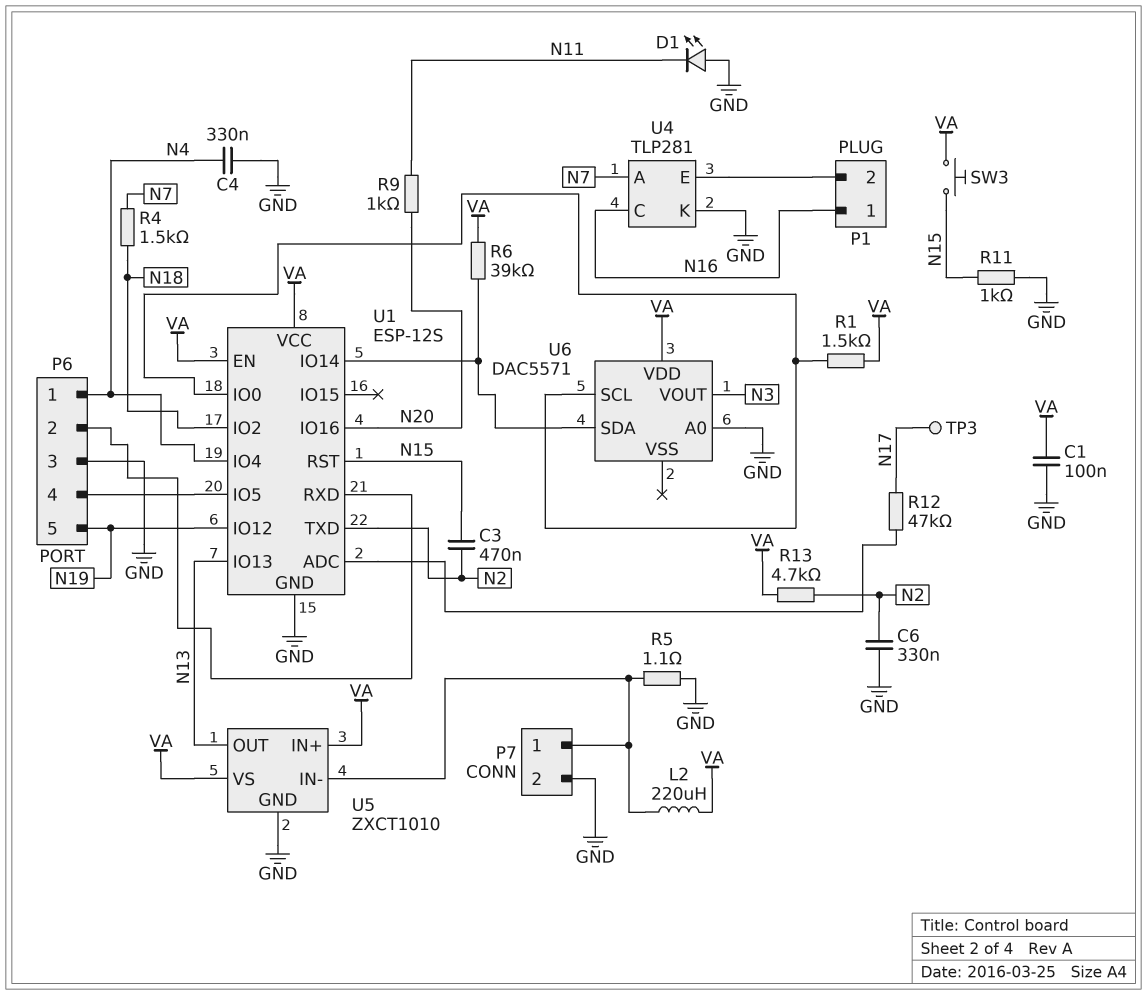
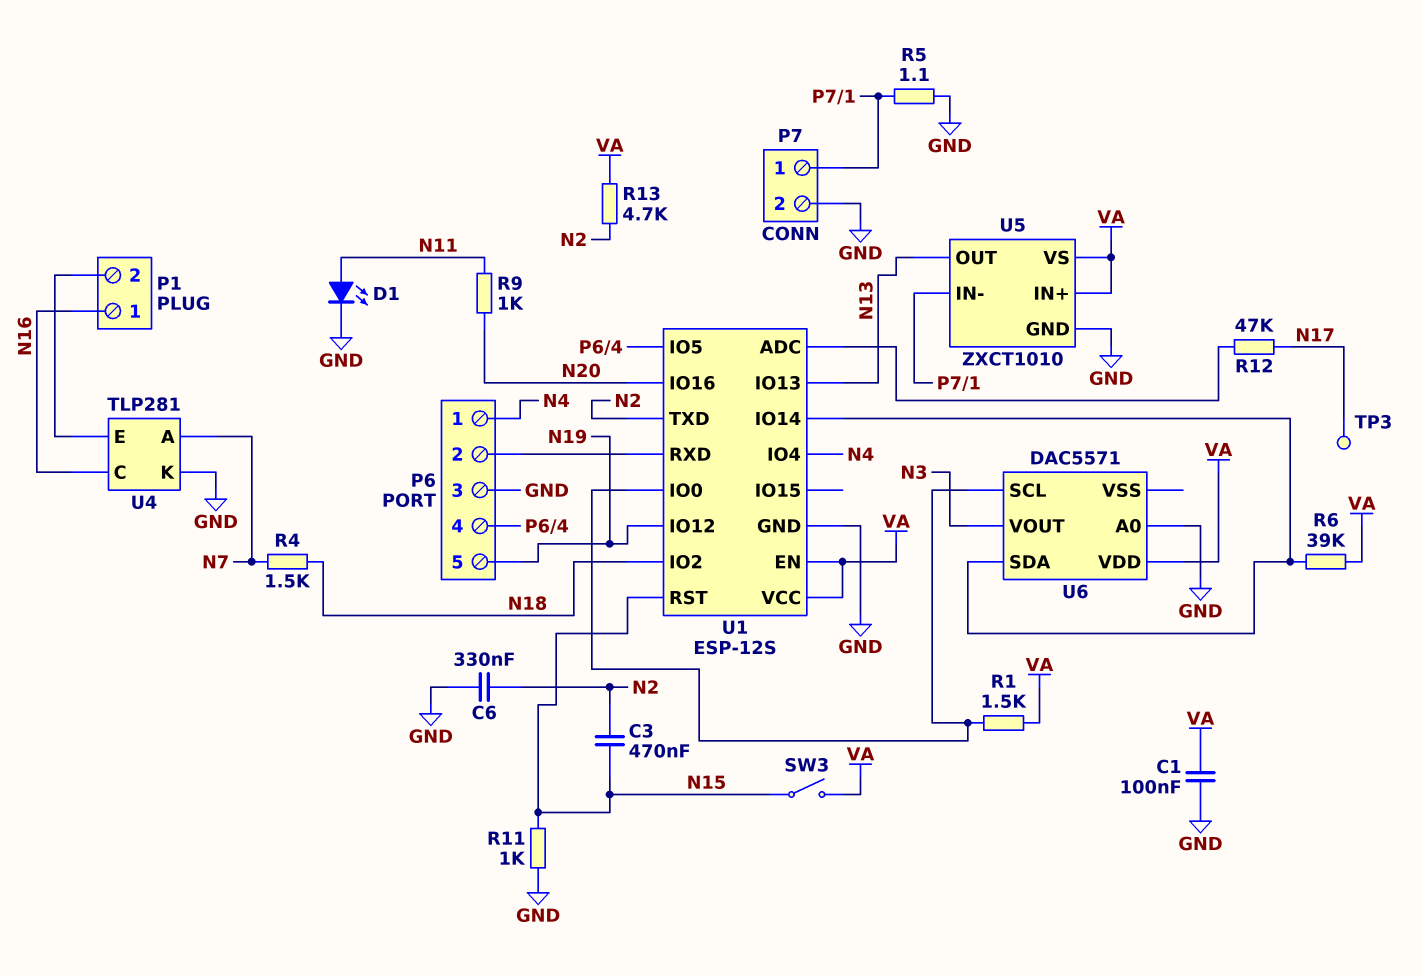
C4: 330nF (GND, N4) -> none
D1: LED (A GND, K N11) -> LED (A N11, K GND)
L2: 220uH (P7/1, VA) -> none
SW3: button (N15, VA) -> switch (N15, VA)

